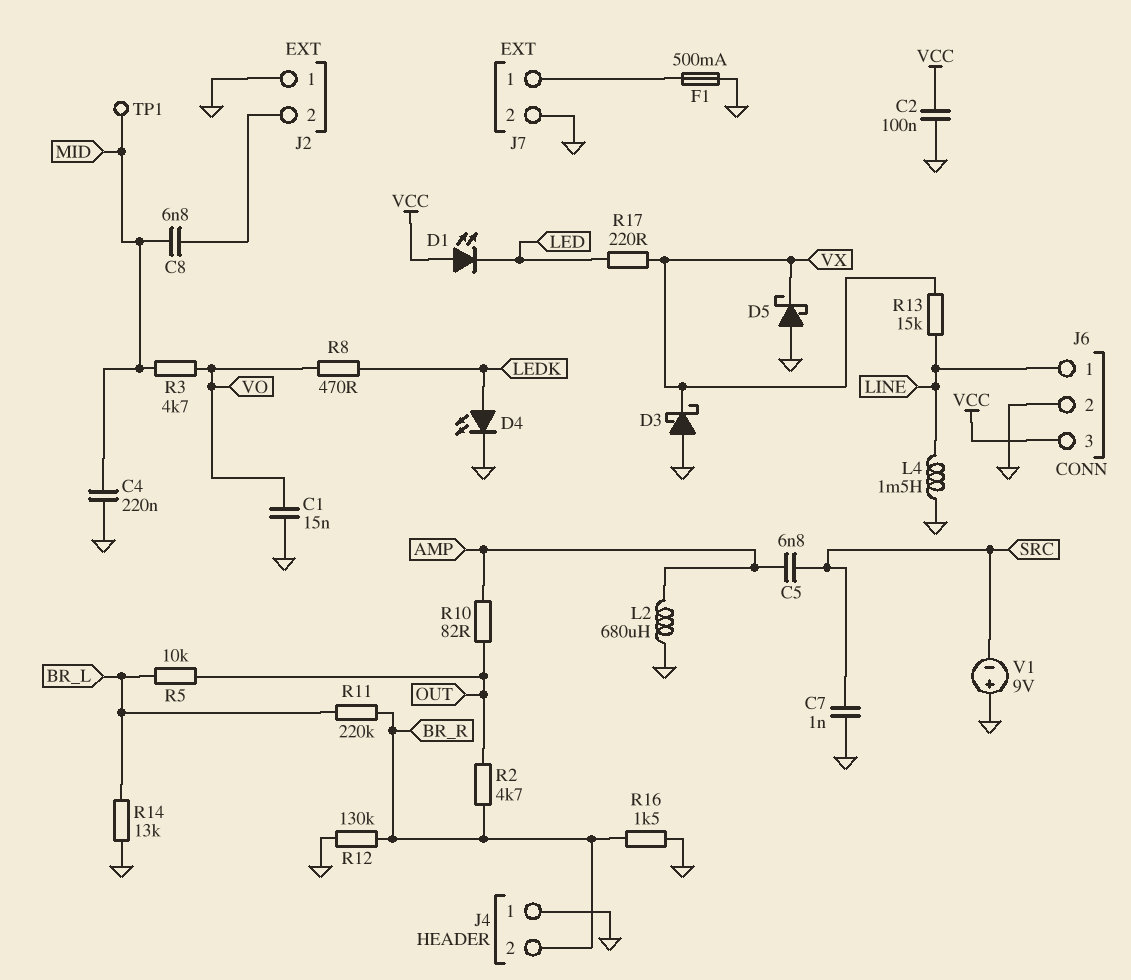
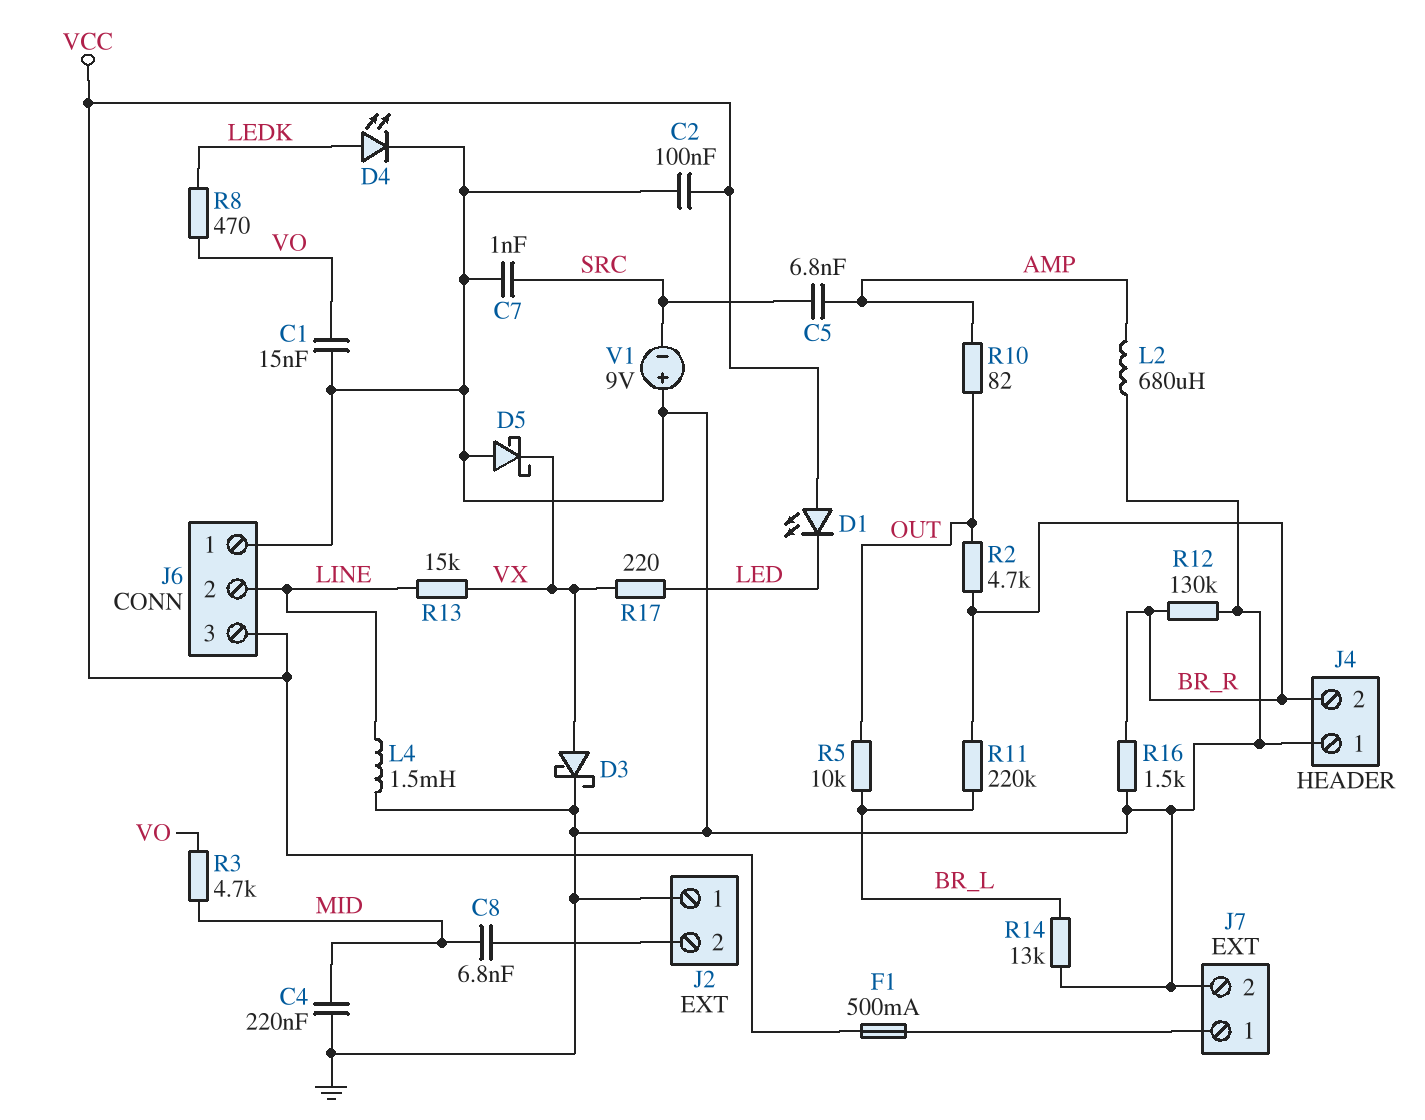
D3: schottky (A GND, K VX) -> schottky (A VX, K GND)
F1: 500mA (GND, J7/1) -> 500mA (J7/1, VCC)
J6 pin 1: LINE -> GND
J6 pin 2: GND -> LINE
TP1: test point (MID) -> none

